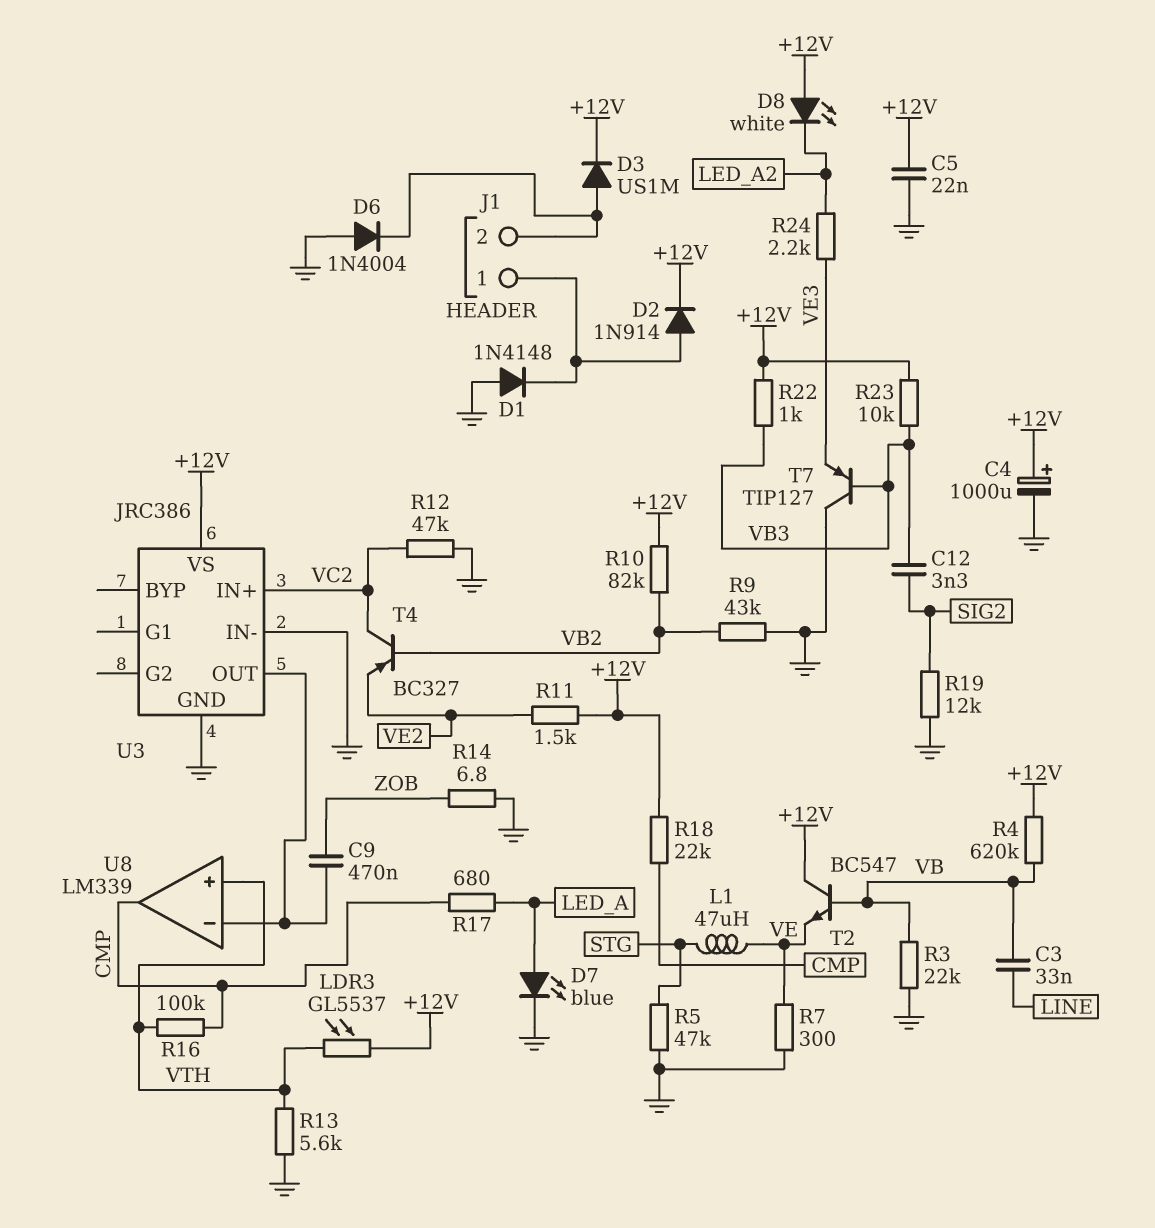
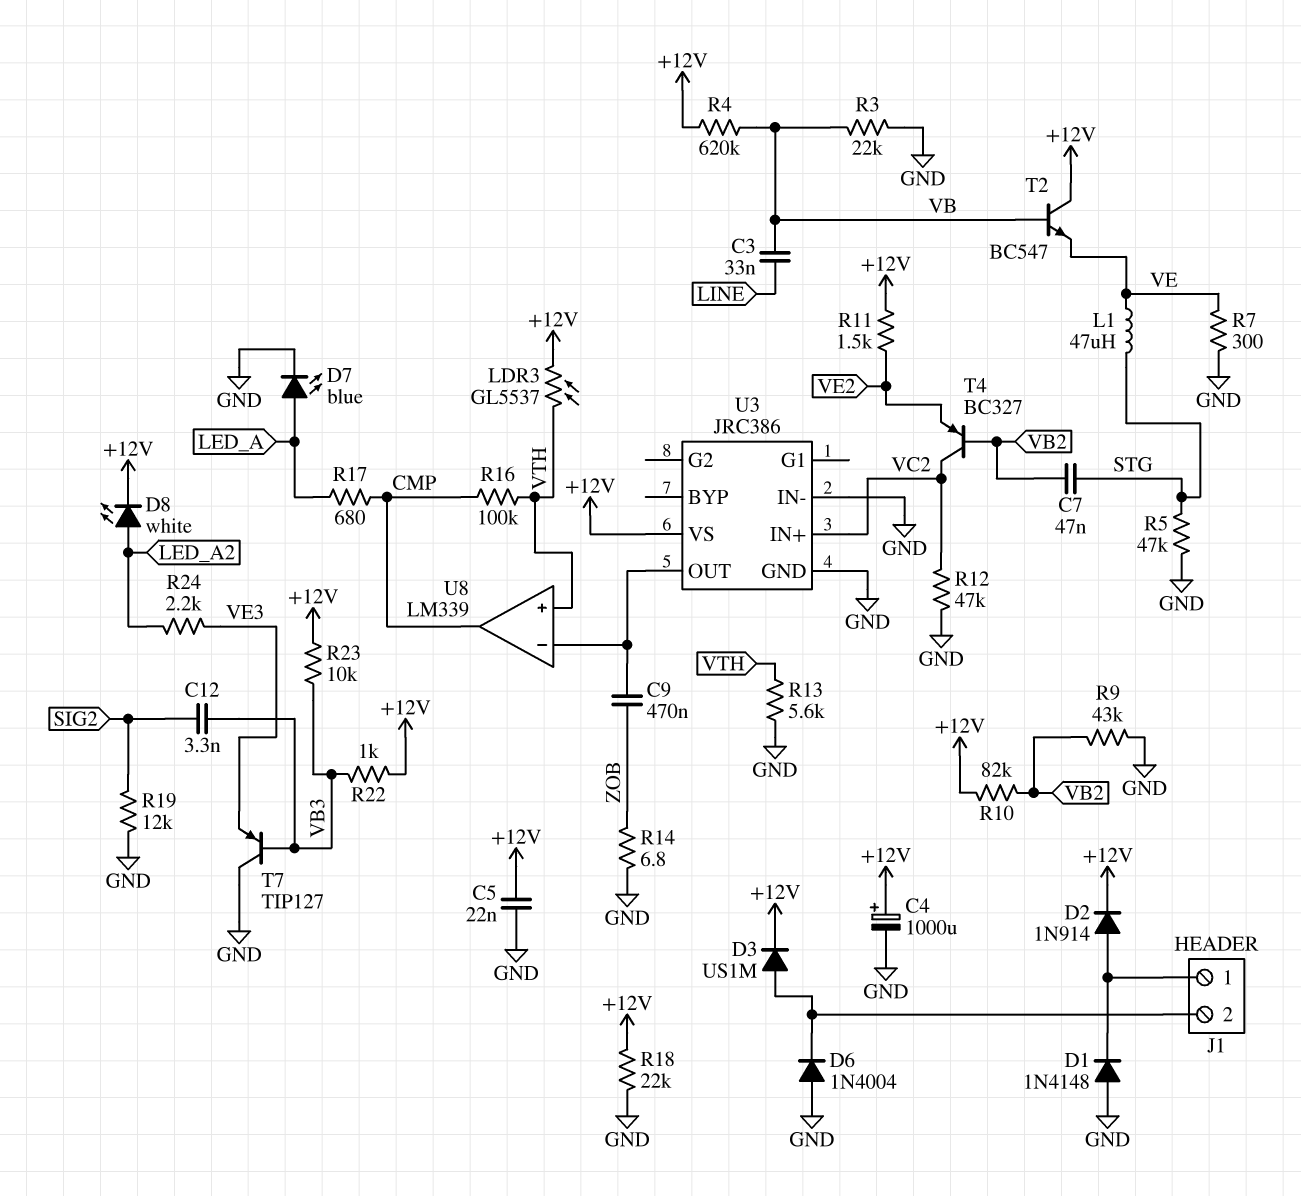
C7: none -> 47nF (STG, VB2)
D8: LED white (A +12V, K LED_A2) -> LED white (A LED_A2, K +12V)
R18: 22k (+12V, CMP) -> 22k (+12V, GND)

